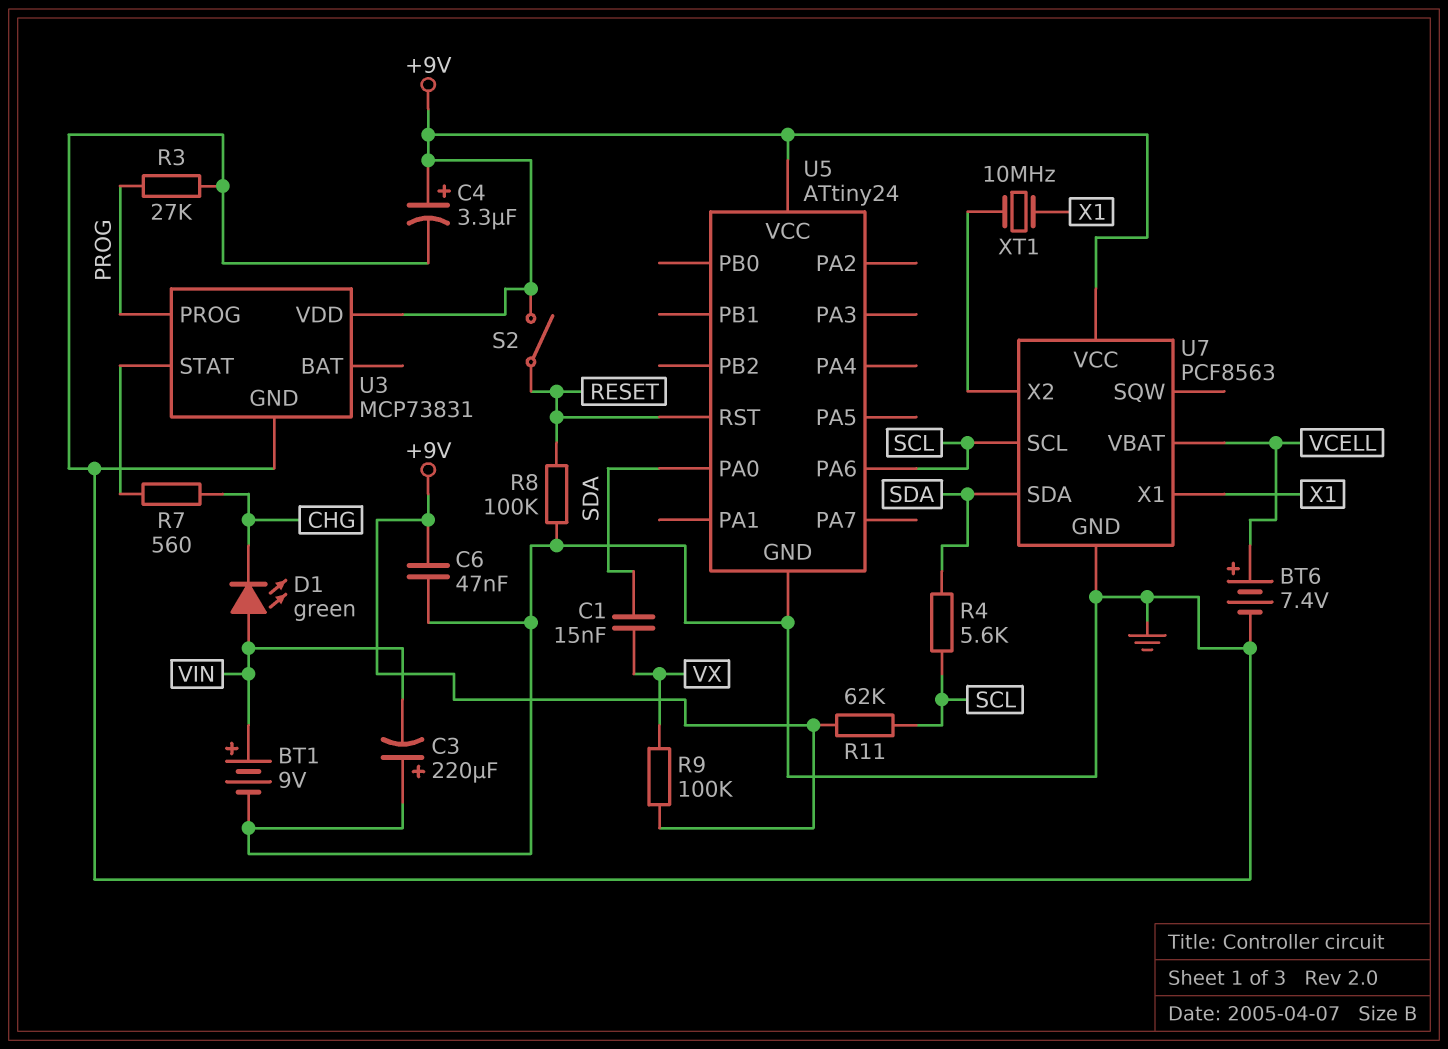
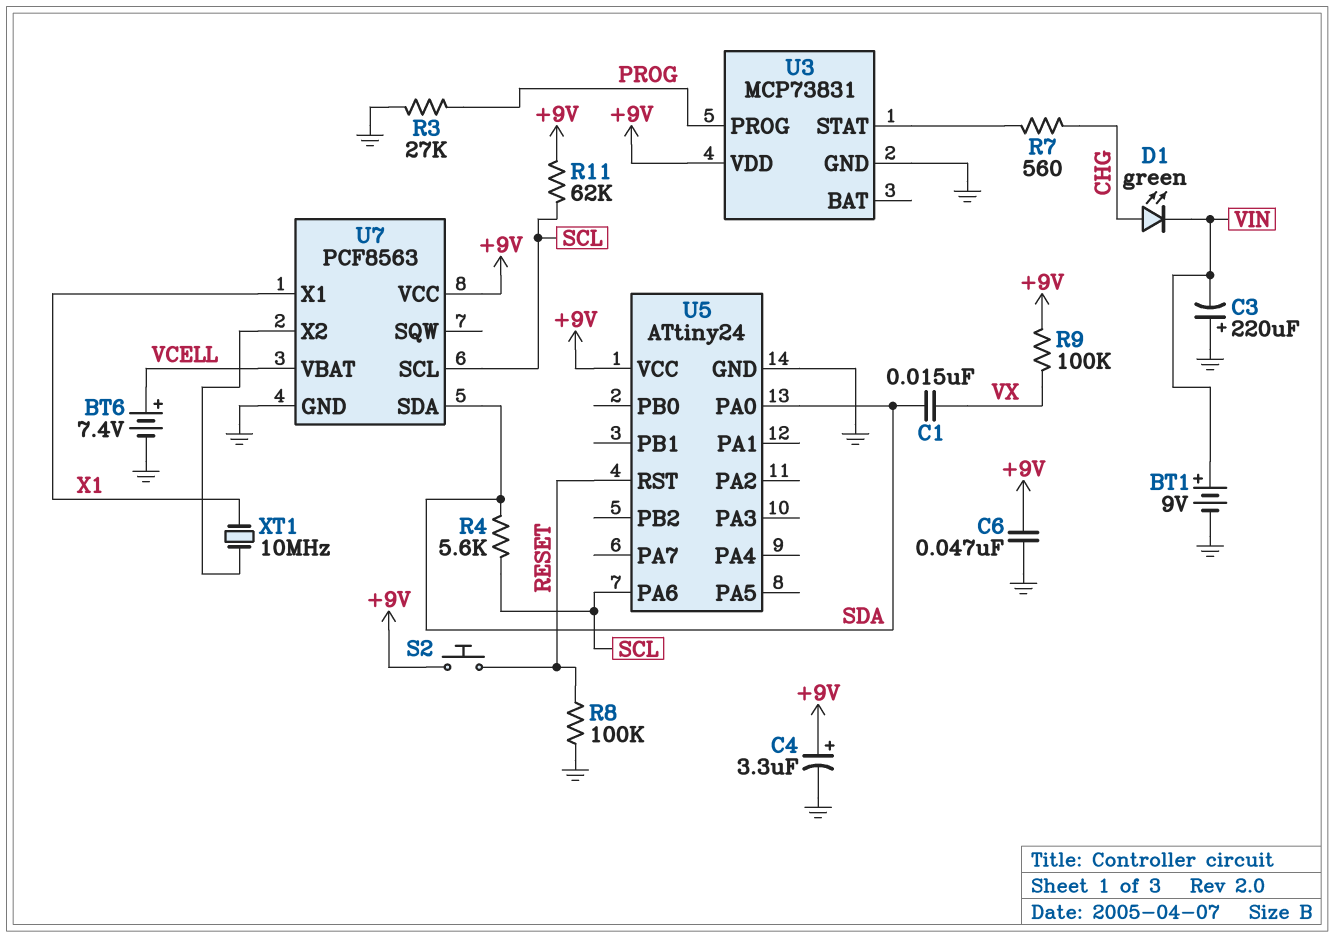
D1: LED green (A VIN, K CHG) -> LED green (A CHG, K VIN)
S2: switch (+9V, RESET) -> button (+9V, RESET)

